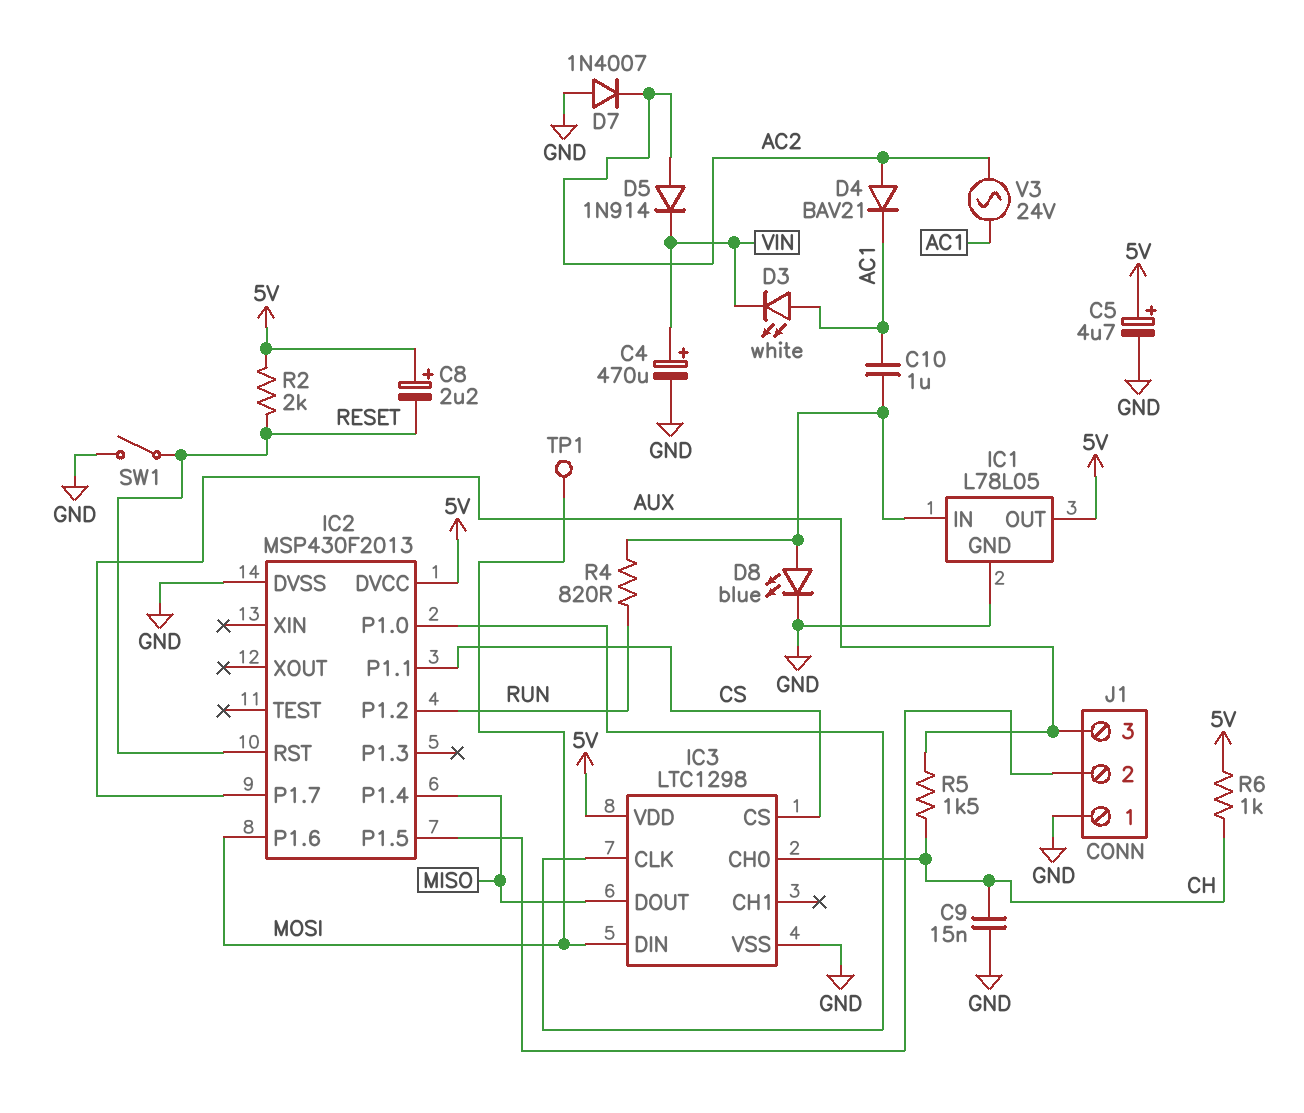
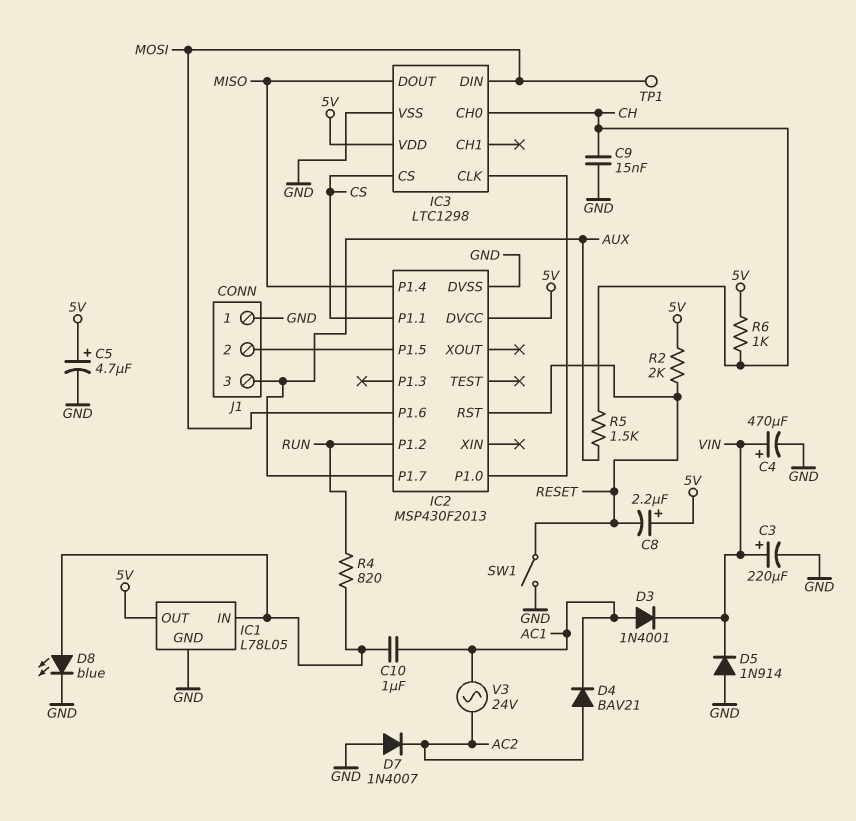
C3: none -> 220uF (plus VIN, minus GND)
D3: LED white (A AC1, K VIN) -> diode 1N4001 (A AC1, K VIN)
D5: diode 1N914 (A AC2, K VIN) -> diode 1N914 (A GND, K VIN)

